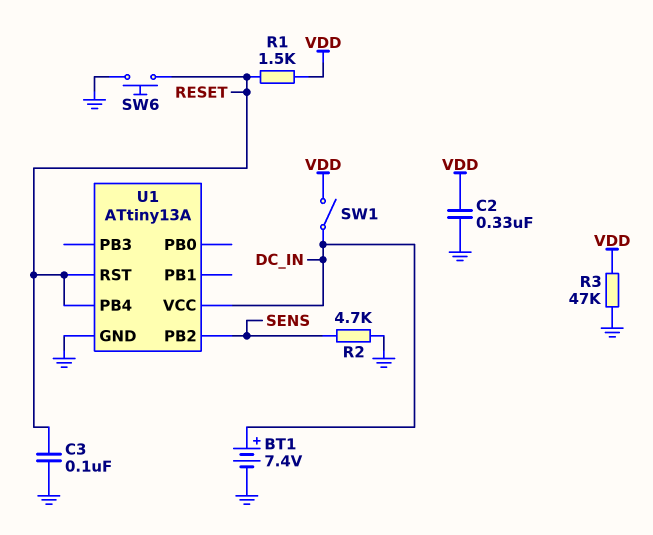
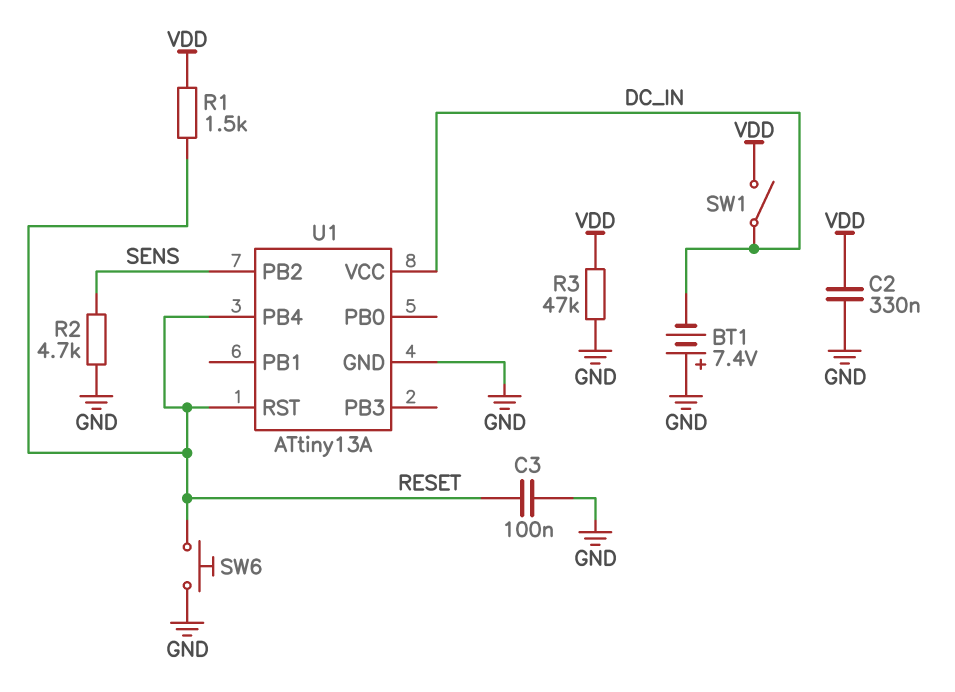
BT1: 7.4V (plus DC_IN, minus GND) -> 7.4V (plus GND, minus DC_IN)

